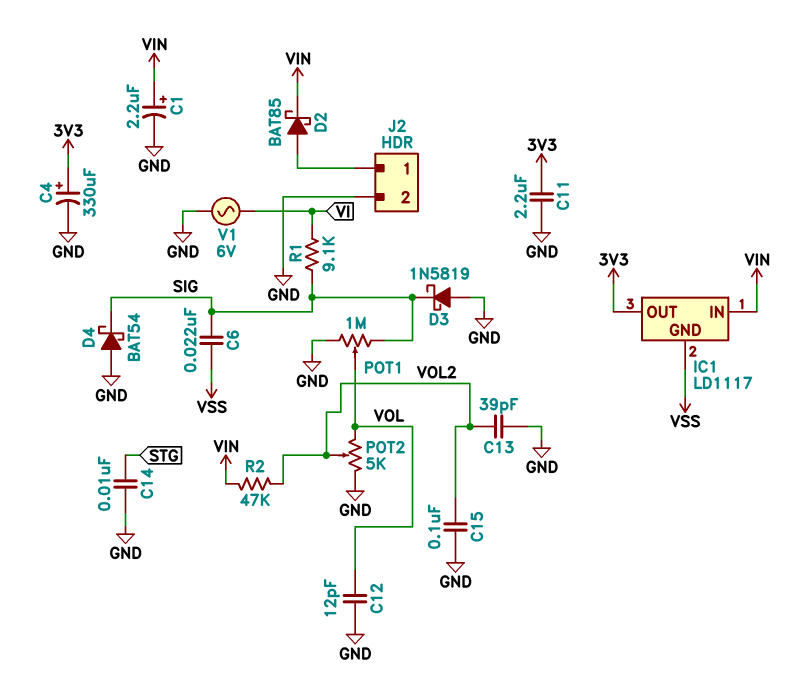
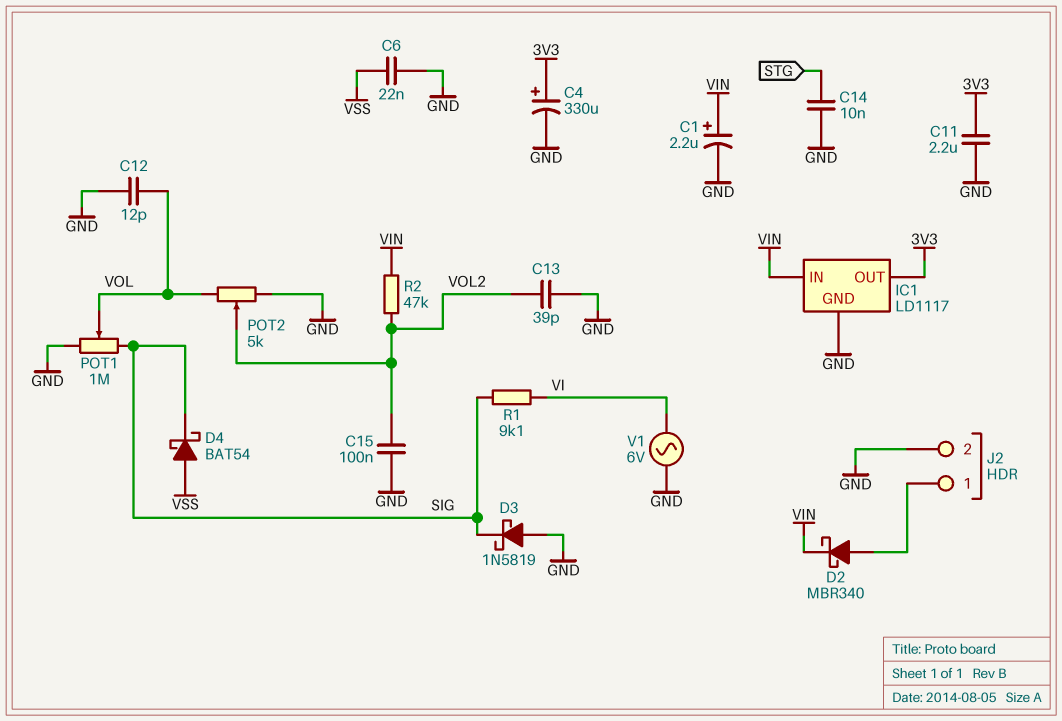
C6: 22nF (SIG, VSS) -> 22nF (GND, VSS)
D2: schottky BAT85 (A J2/1, K VIN) -> schottky MBR340 (A J2/1, K VIN)
D4: schottky BAT54 (A GND, K SIG) -> schottky BAT54 (A VSS, K SIG)
IC1 pin GND: VSS -> GND

